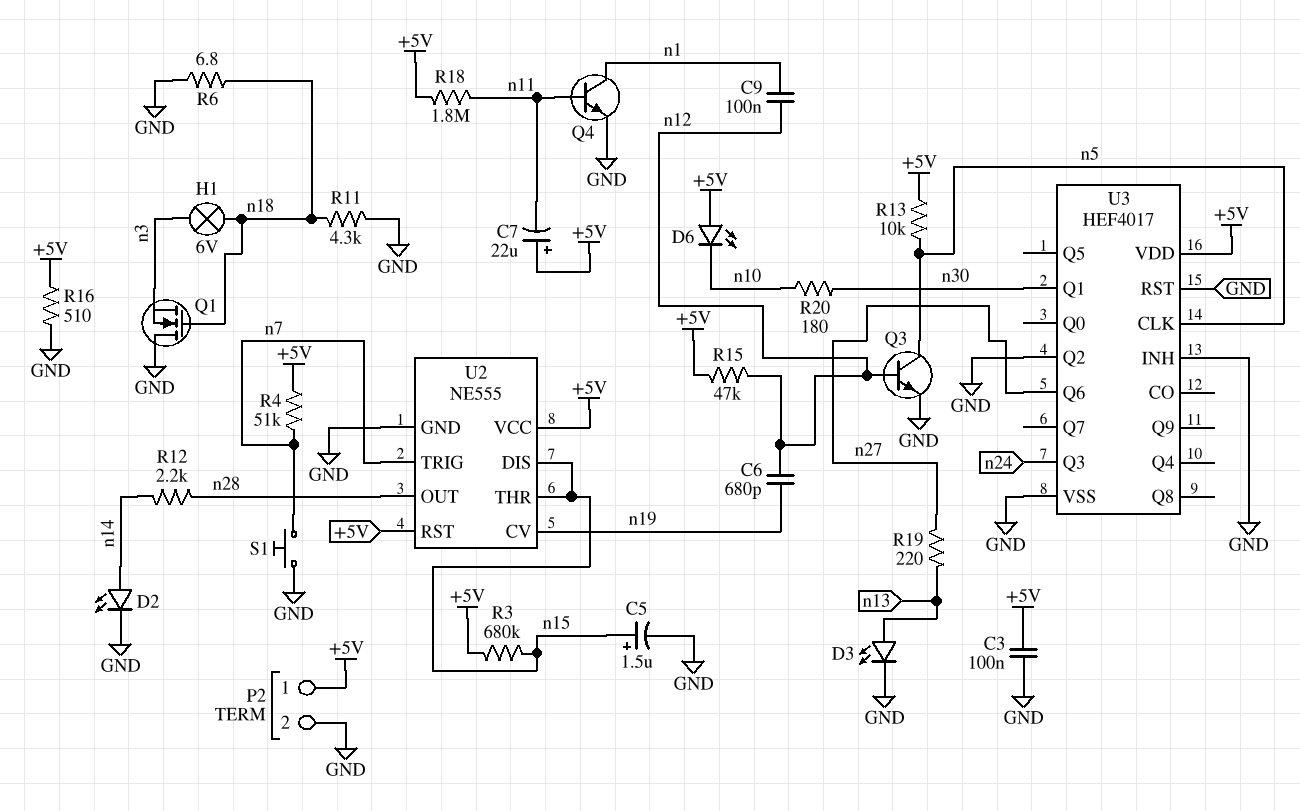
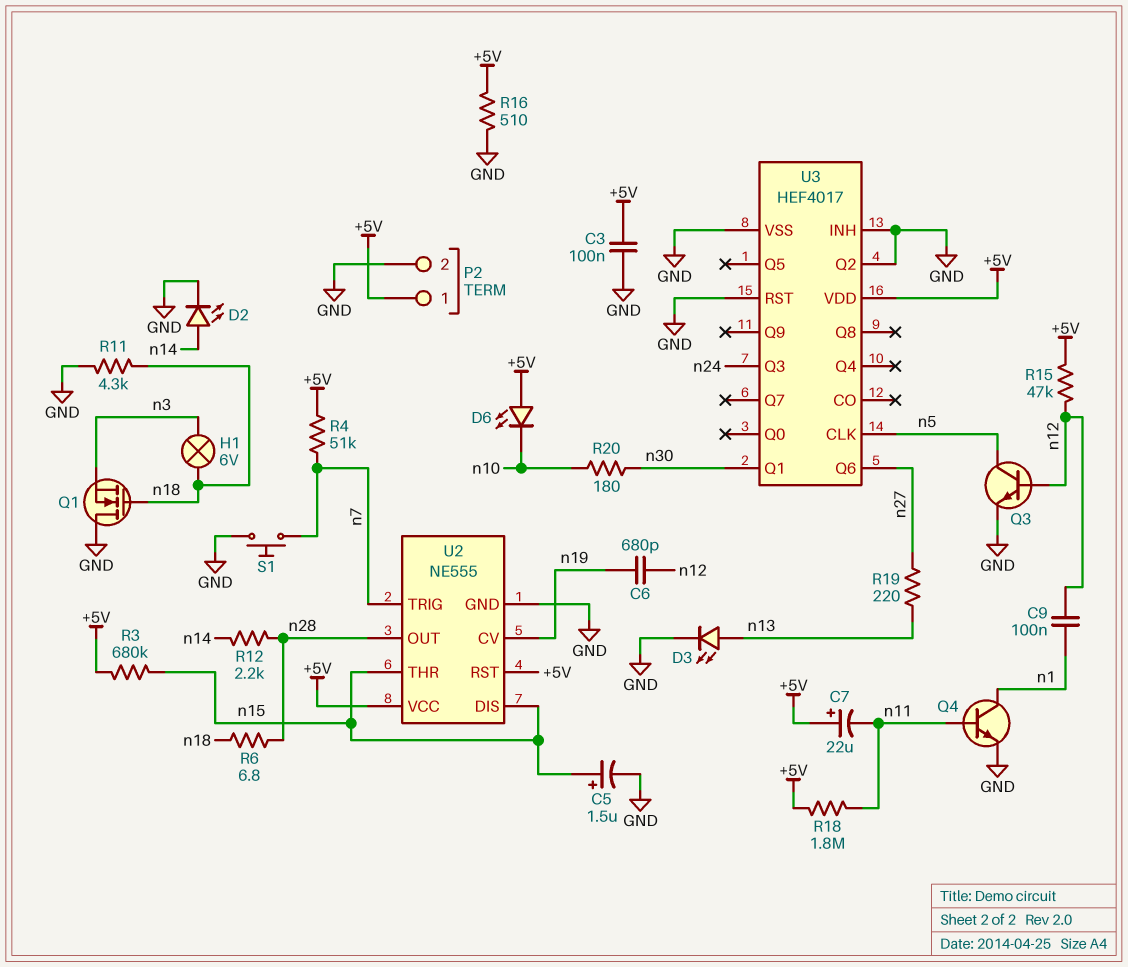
R6: 6.8 (GND, n18) -> 6.8 (n18, n28)
R13: 10k (+5V, n5) -> none

